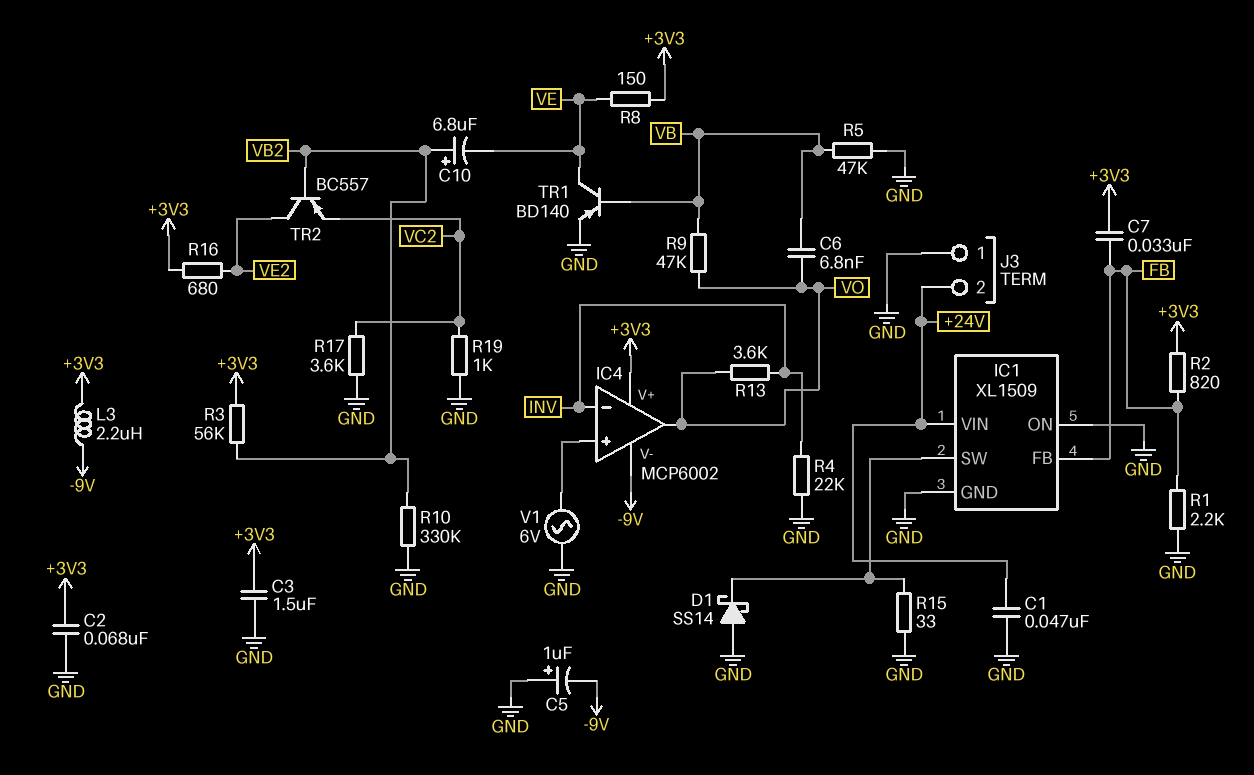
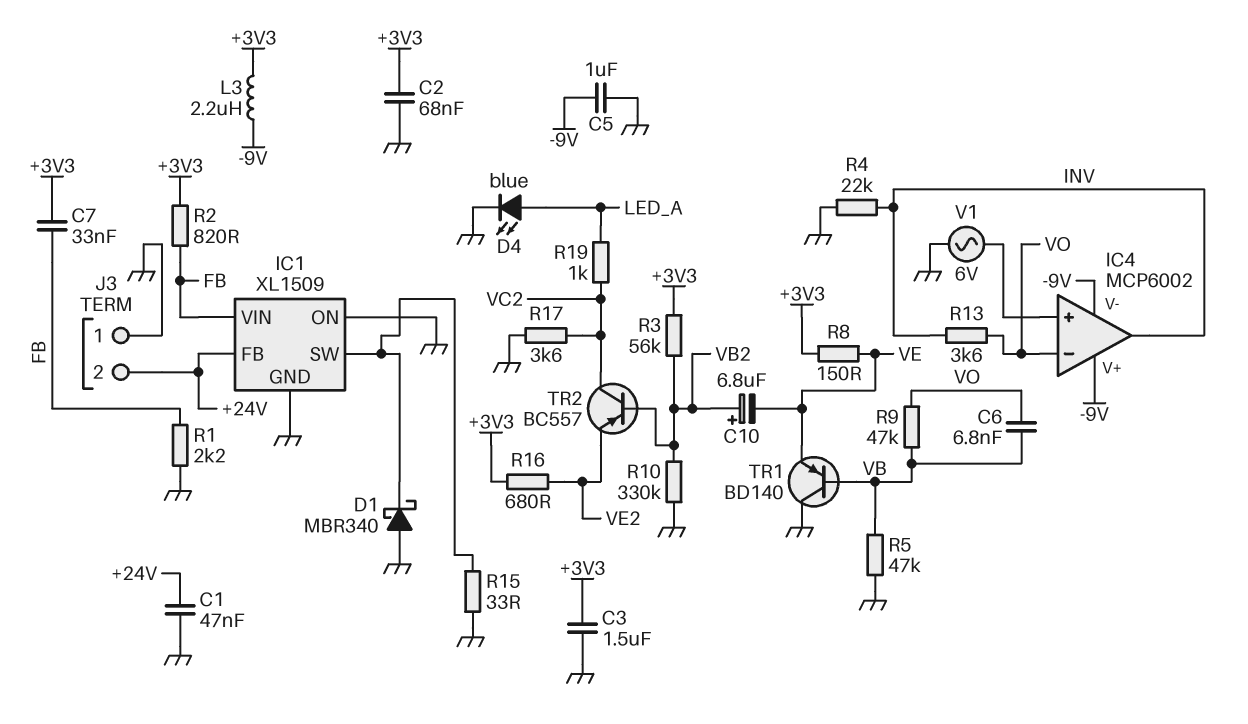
C5: 1uF (plus GND, minus -9V) -> 1uF (-9V, GND)
D1: schottky SS14 (A GND, K IC1/SW) -> schottky MBR340 (A GND, K IC1/SW)
D4: none -> LED blue (A LED_A, K GND)
IC1 pin FB: FB -> +24V
IC1 pin VIN: +24V -> FB
IC4 pin V+: +3V3 -> -9V
IC4 pin in-: INV -> VO
IC4 pin out: VO -> INV
R19: 1k (GND, VC2) -> 1k (LED_A, VC2)
TR1: PNP BD140 (B VB, C VE, E GND) -> PNP BD140 (B VB, C GND, E VE)
TR2: PNP BC557 (B VB2, C VE2, E VC2) -> PNP BC557 (B VB2, C VC2, E VE2)

